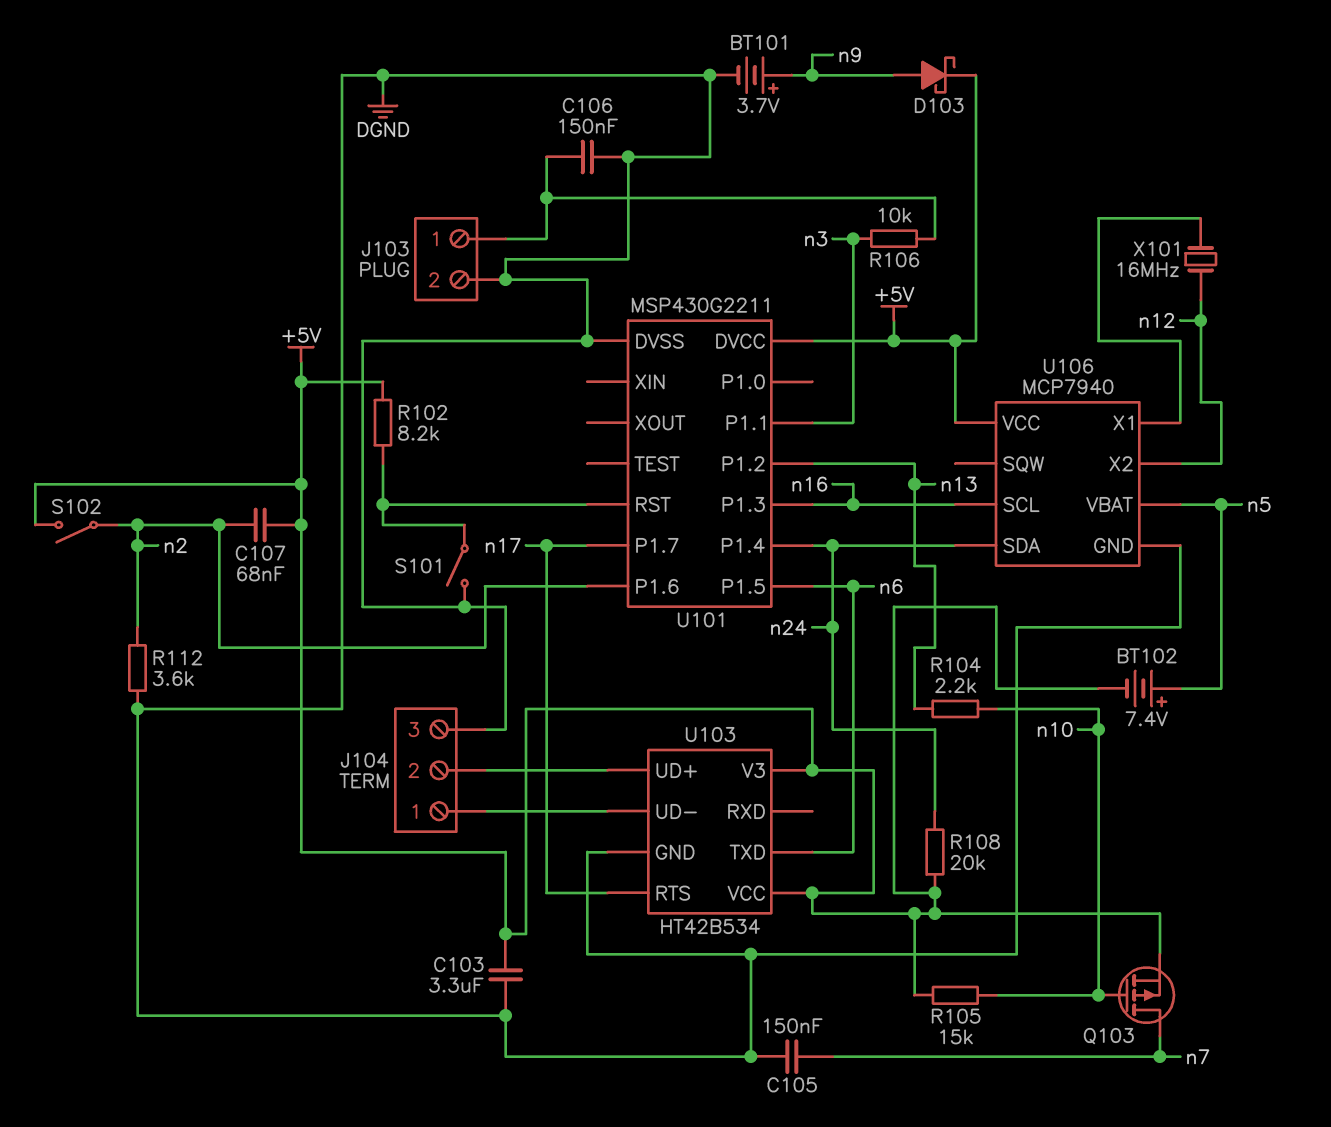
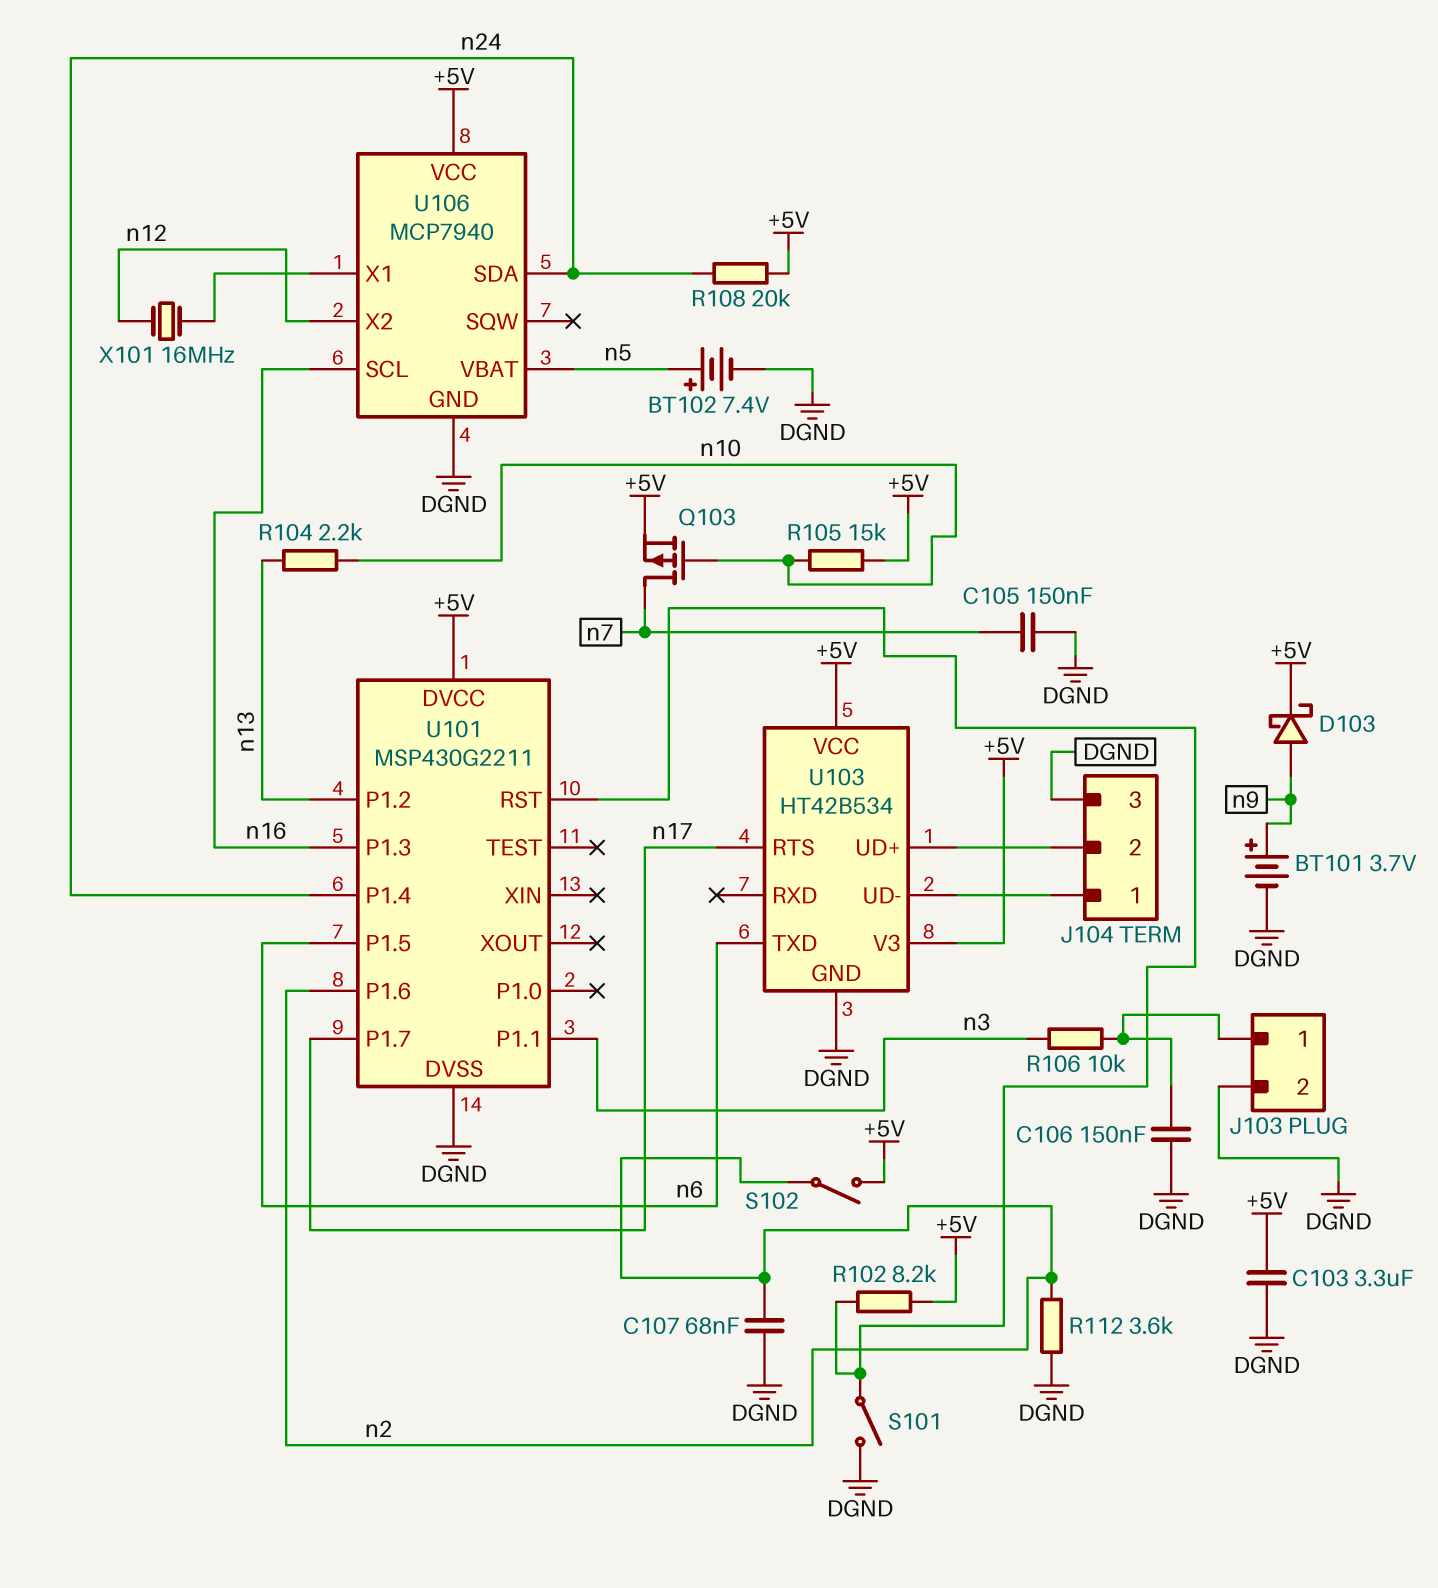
BT102: 7.4V (plus n5, minus +5V) -> 7.4V (plus n5, minus DGND)
C107: 68nF (+5V, n2) -> 68nF (DGND, n2)

